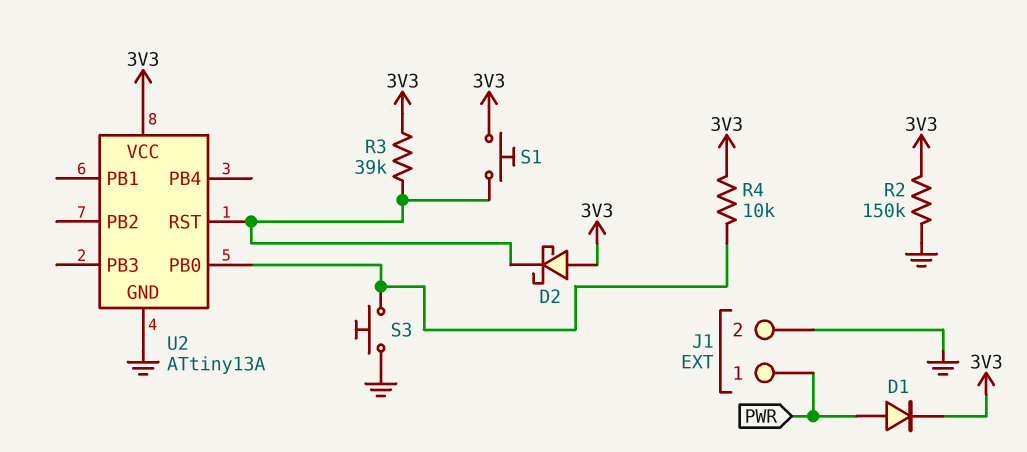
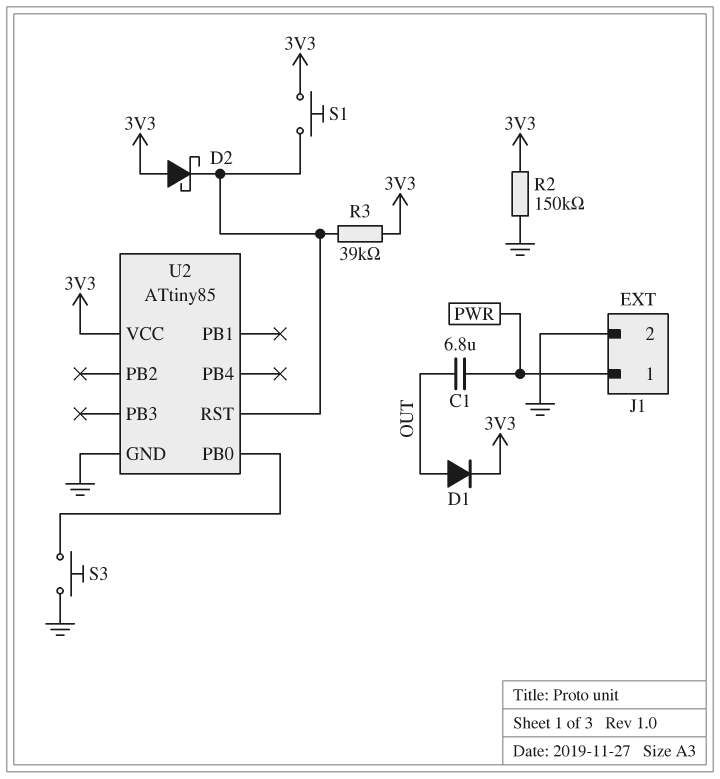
C1: none -> 6.8uF (OUT, PWR)
D1: diode (A PWR, K 3V3) -> diode (A OUT, K 3V3)
R4: 10k (3V3, U2/PB0) -> none
U2: ATtiny13A -> ATtiny85

